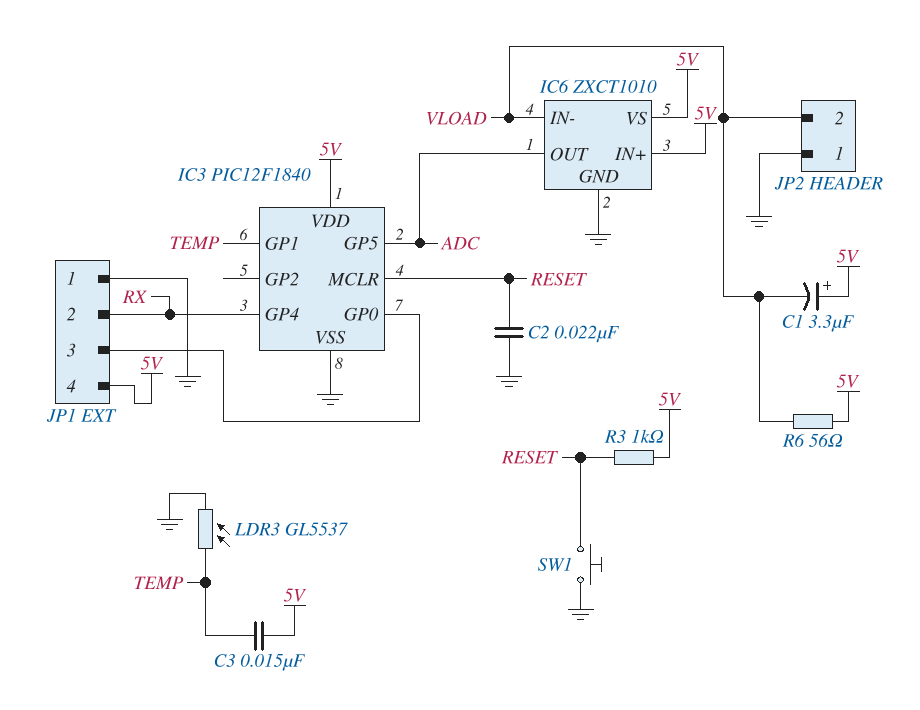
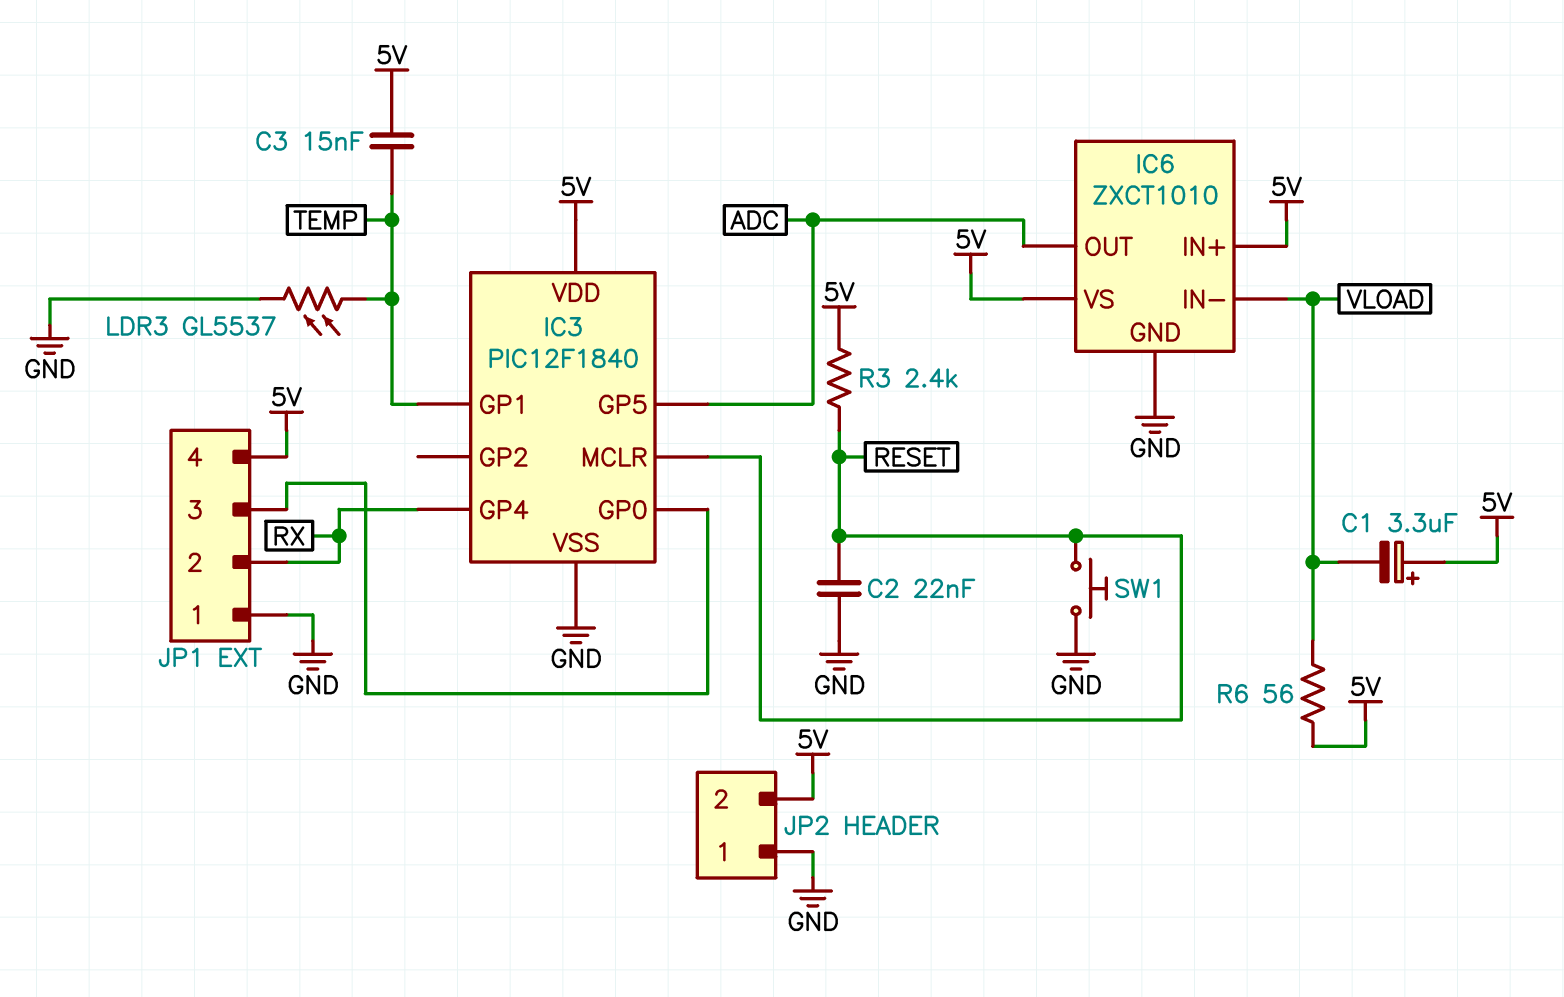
JP2 pin 2: VLOAD -> 5V
R3: 1k (5V, RESET) -> 2.4k (5V, RESET)

